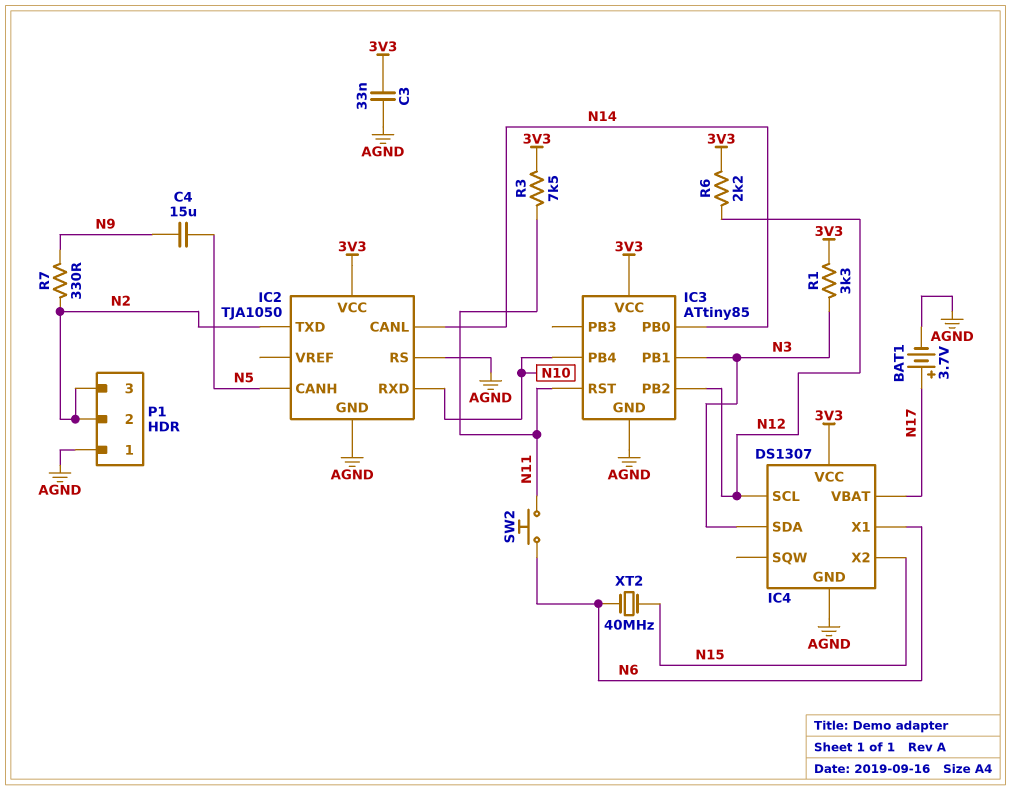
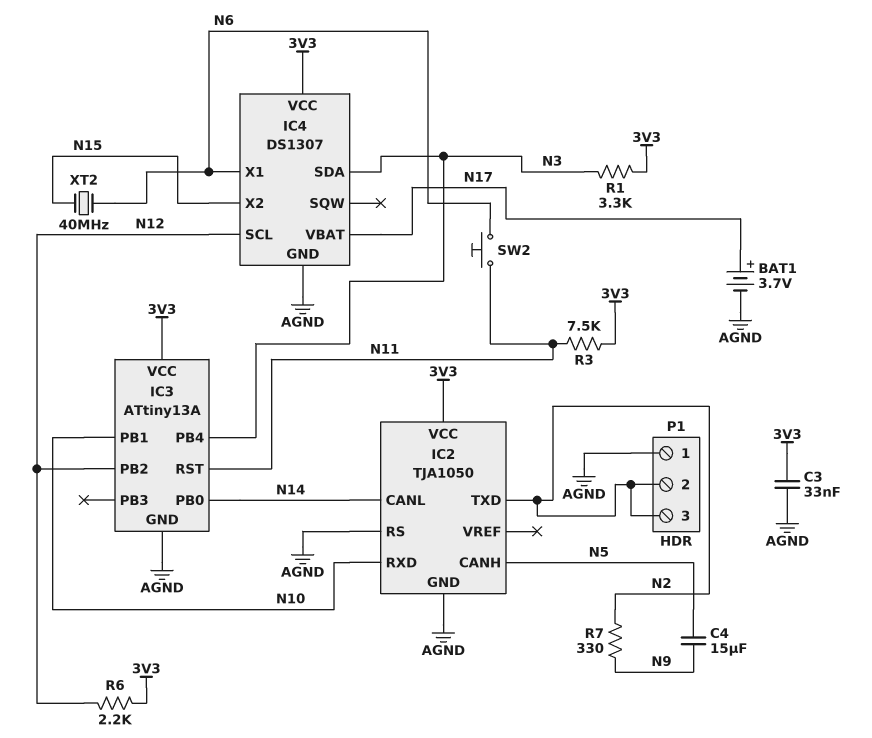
IC3: ATtiny85 -> ATtiny13A
IC3 pin PB1: N3 -> N10
IC3 pin PB4: N10 -> N3

